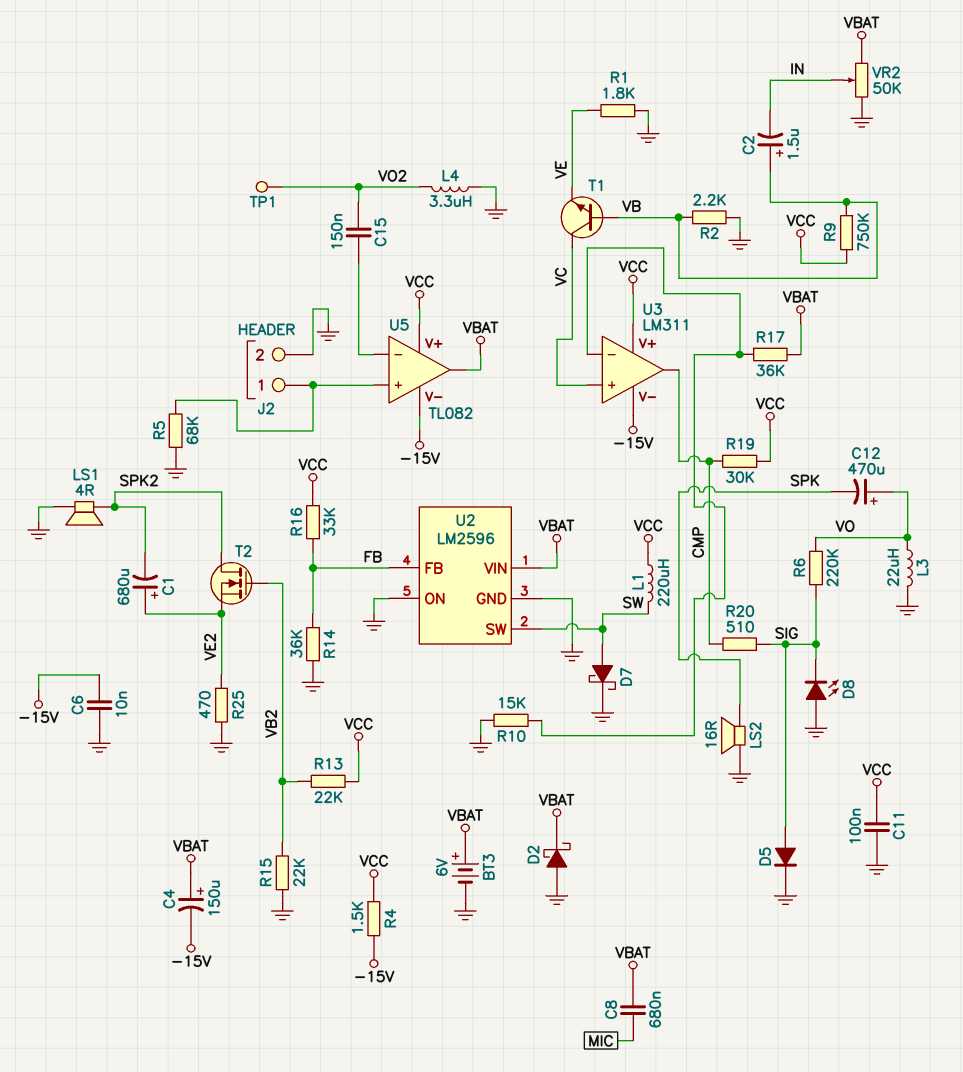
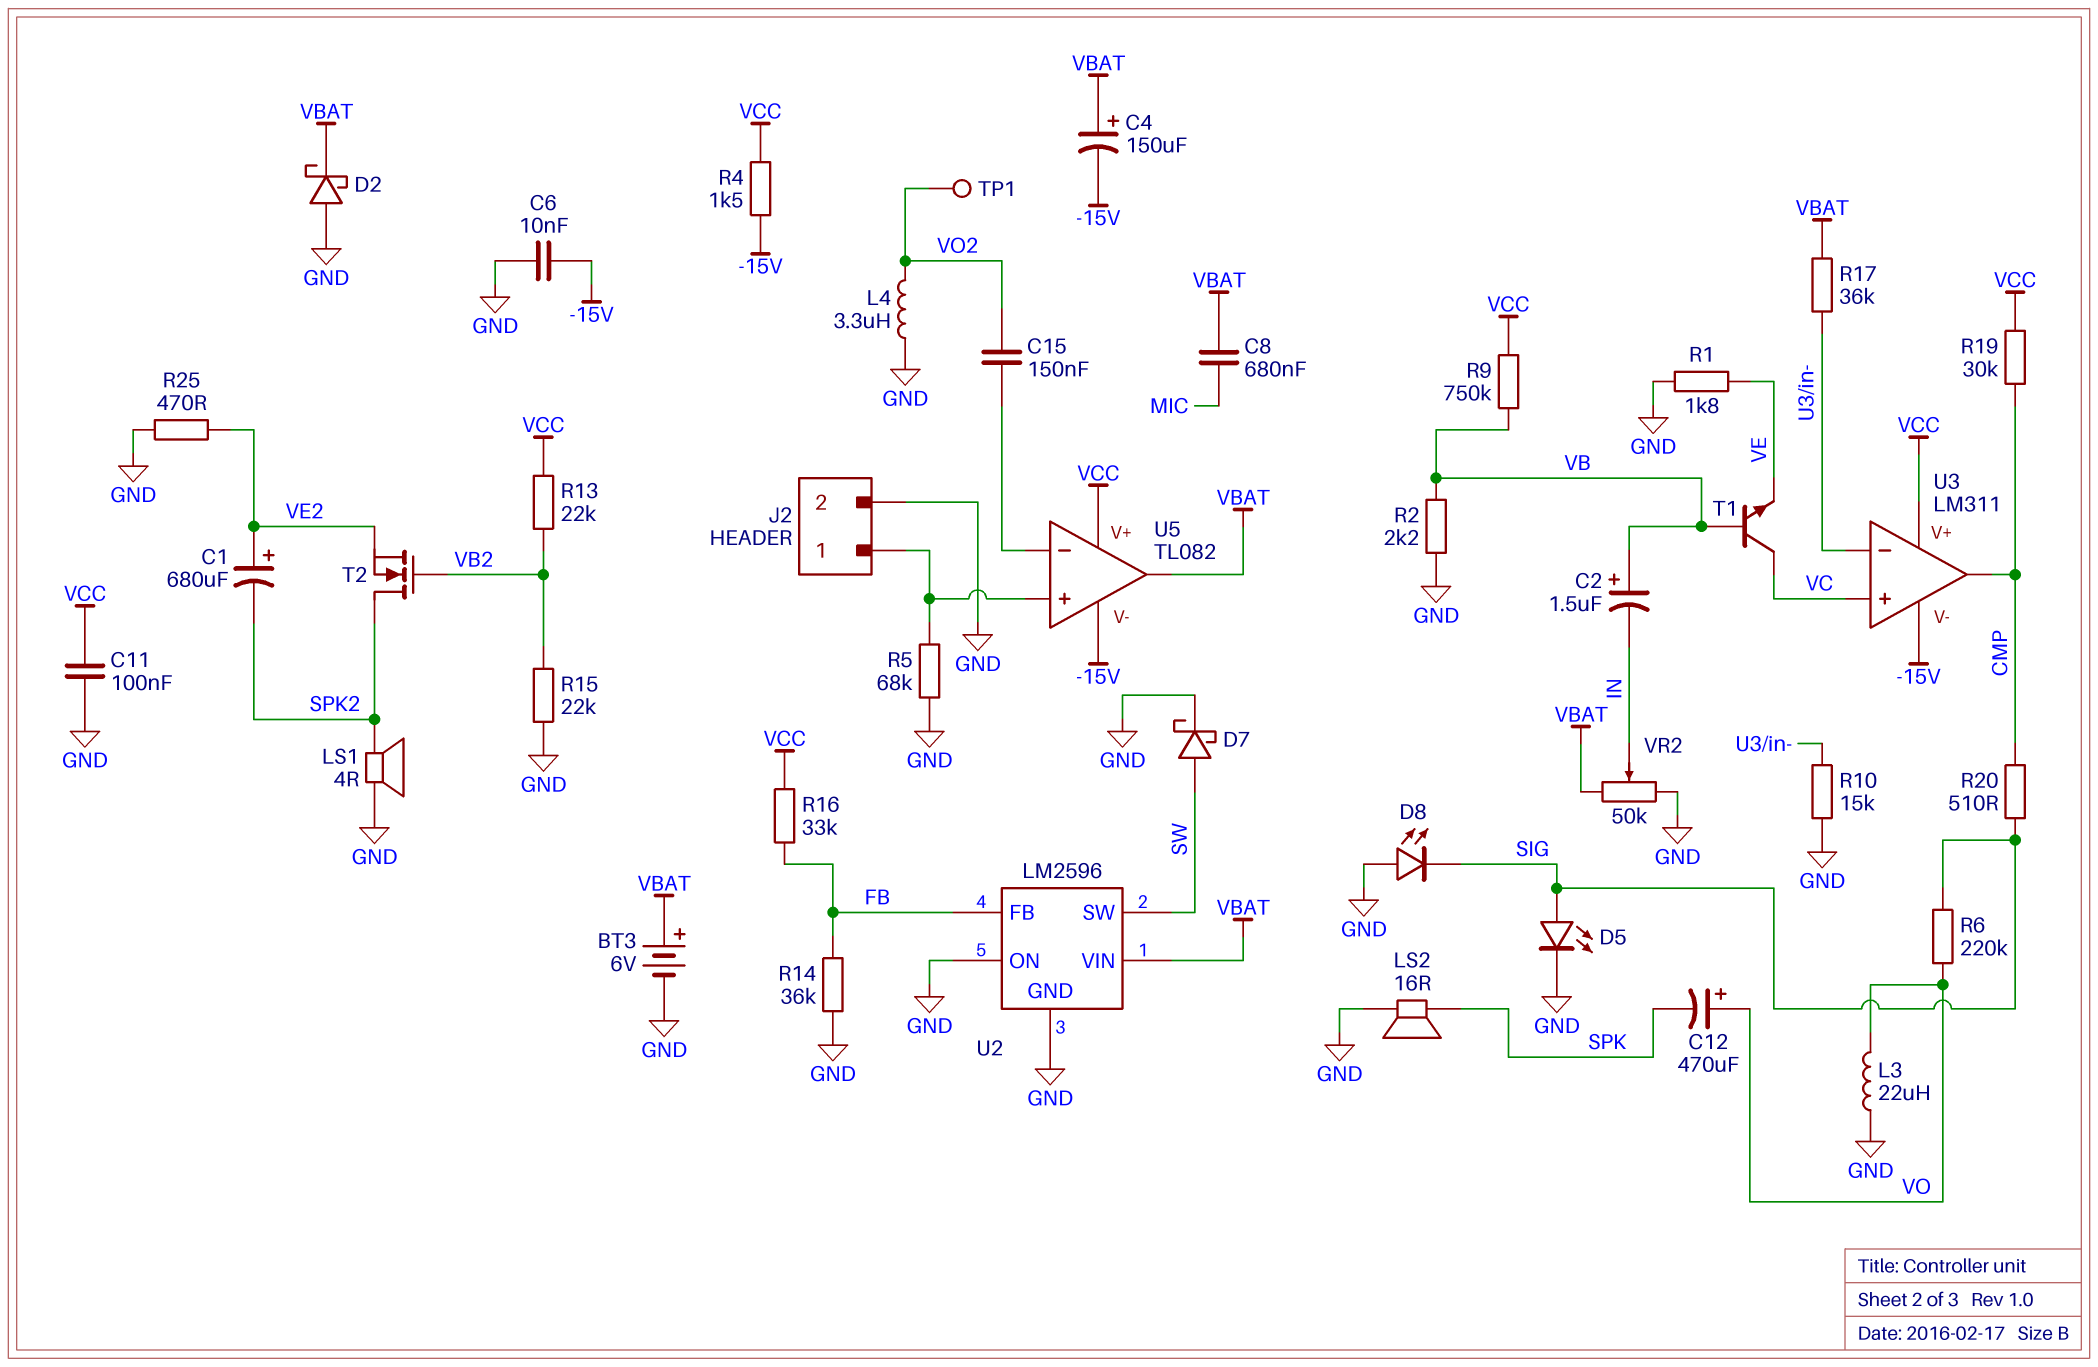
D5: diode (A SIG, K GND) -> LED (A SIG, K GND)
L1: 220uH (SW, VCC) -> none

